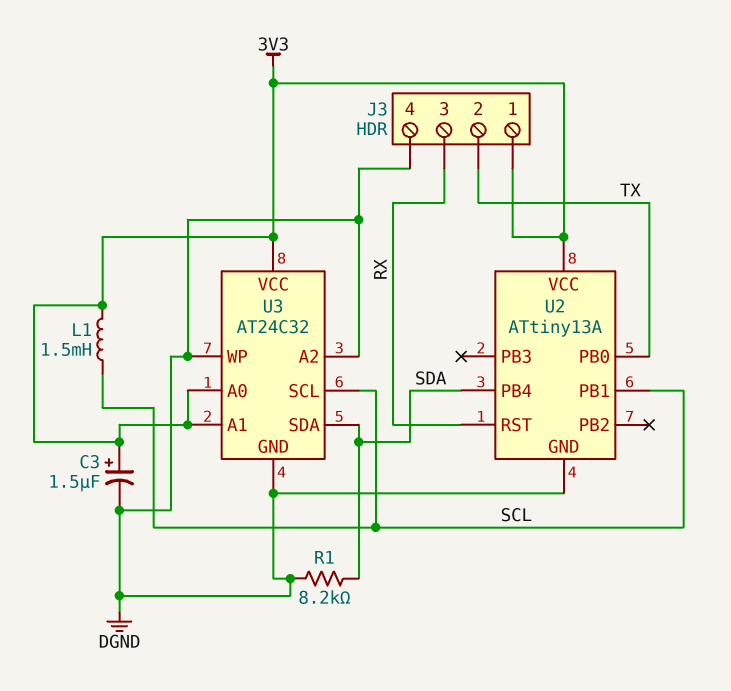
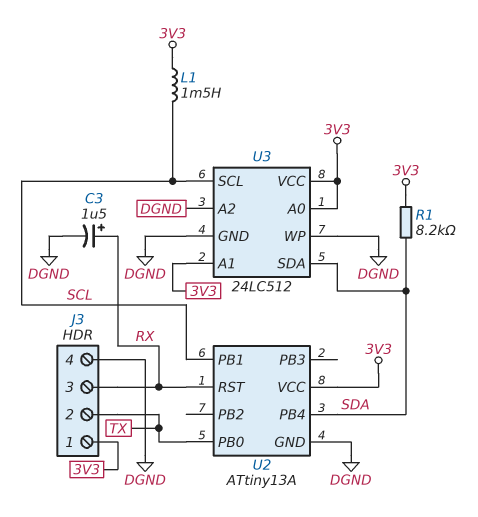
C3: 1.5uF (plus 3V3, minus DGND) -> 1.5uF (plus RX, minus DGND)
R1: 8.2k (DGND, SDA) -> 8.2k (3V3, SDA)
U3: AT24C32 -> 24LC512

